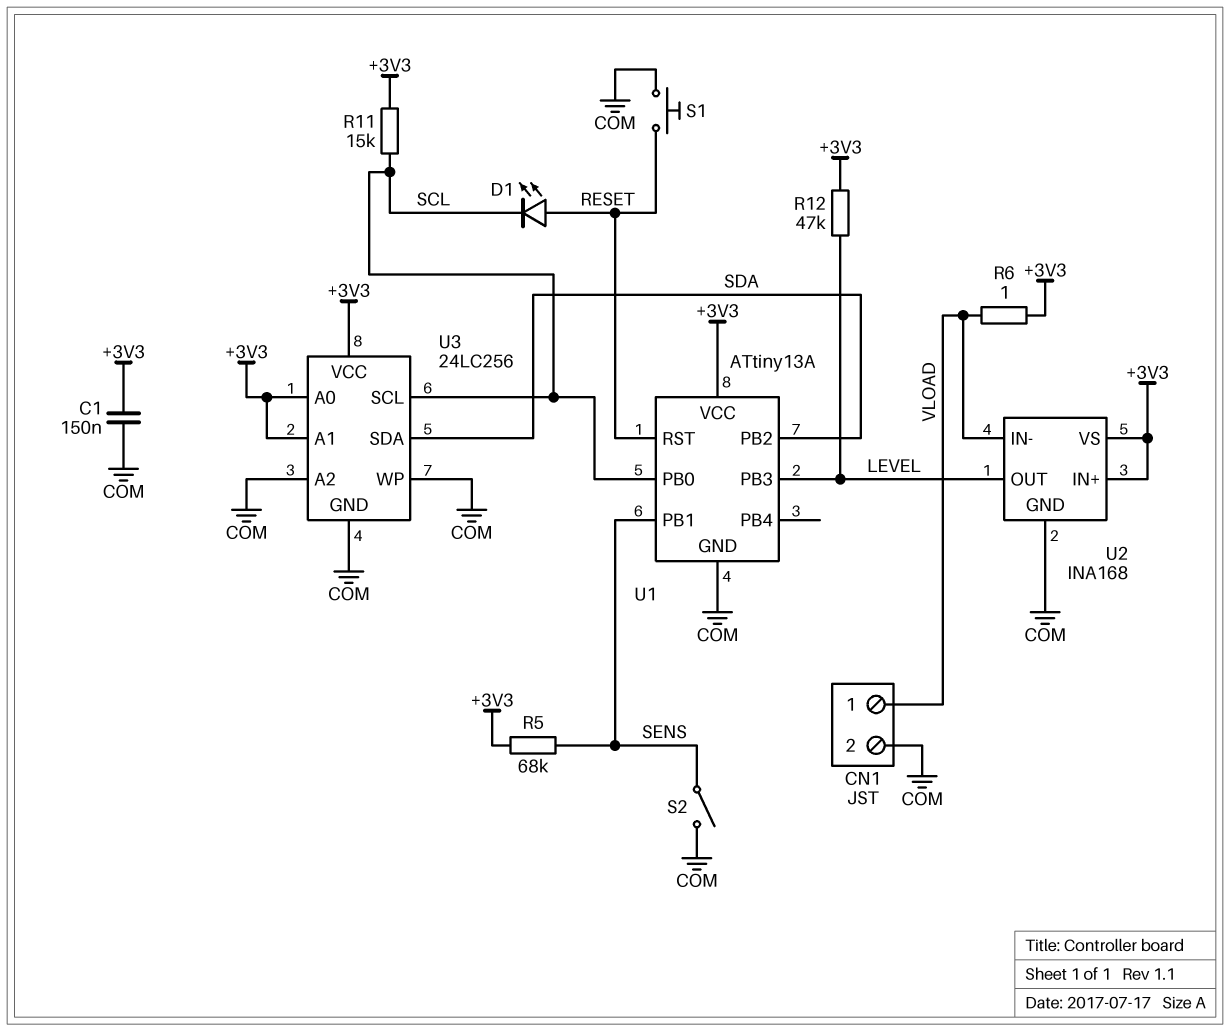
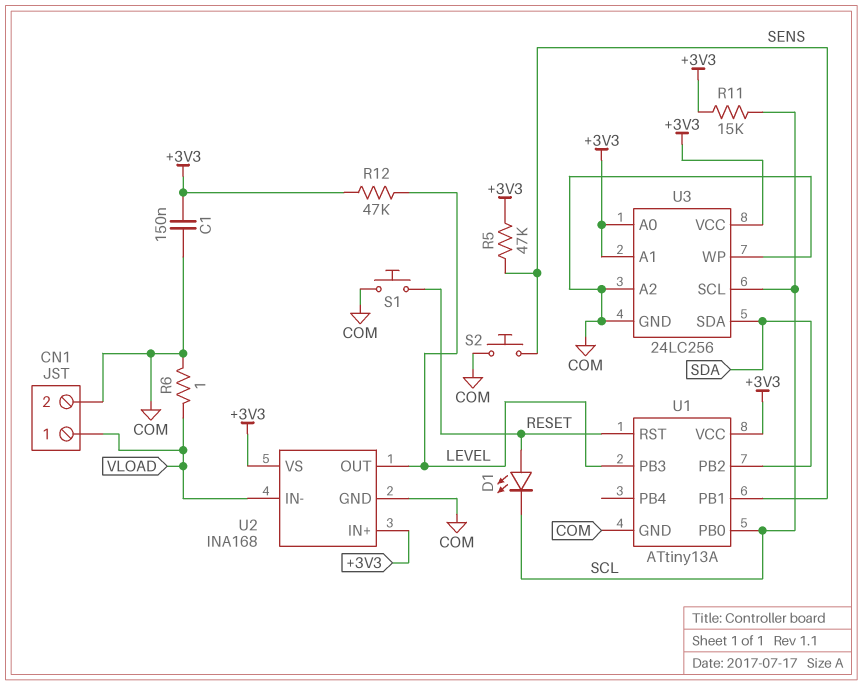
R5: 68k (+3V3, SENS) -> 47k (+3V3, SENS)
R6: 1 (+3V3, VLOAD) -> 1 (COM, VLOAD)
S2: switch (COM, SENS) -> button (COM, SENS)

